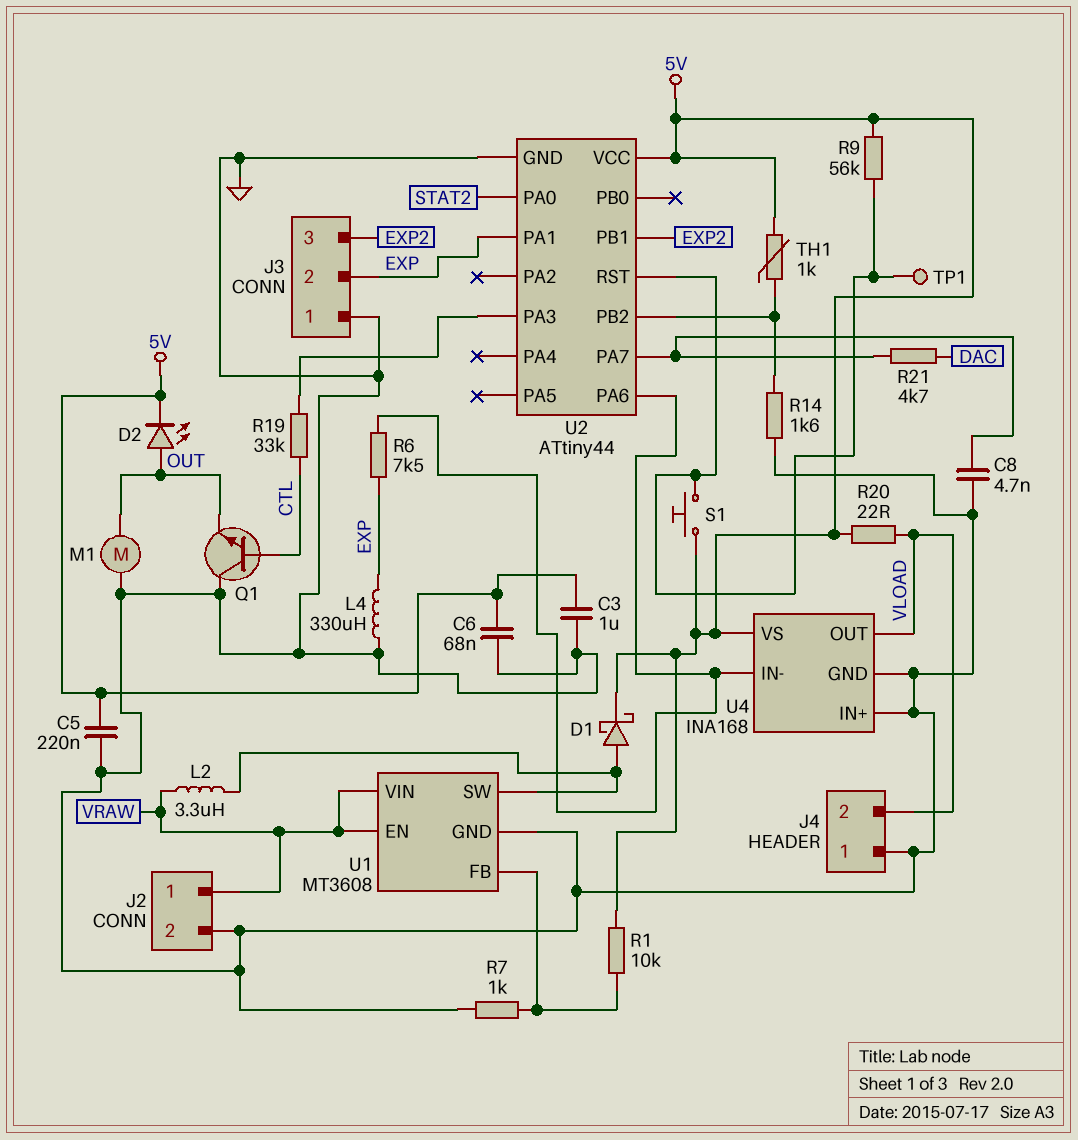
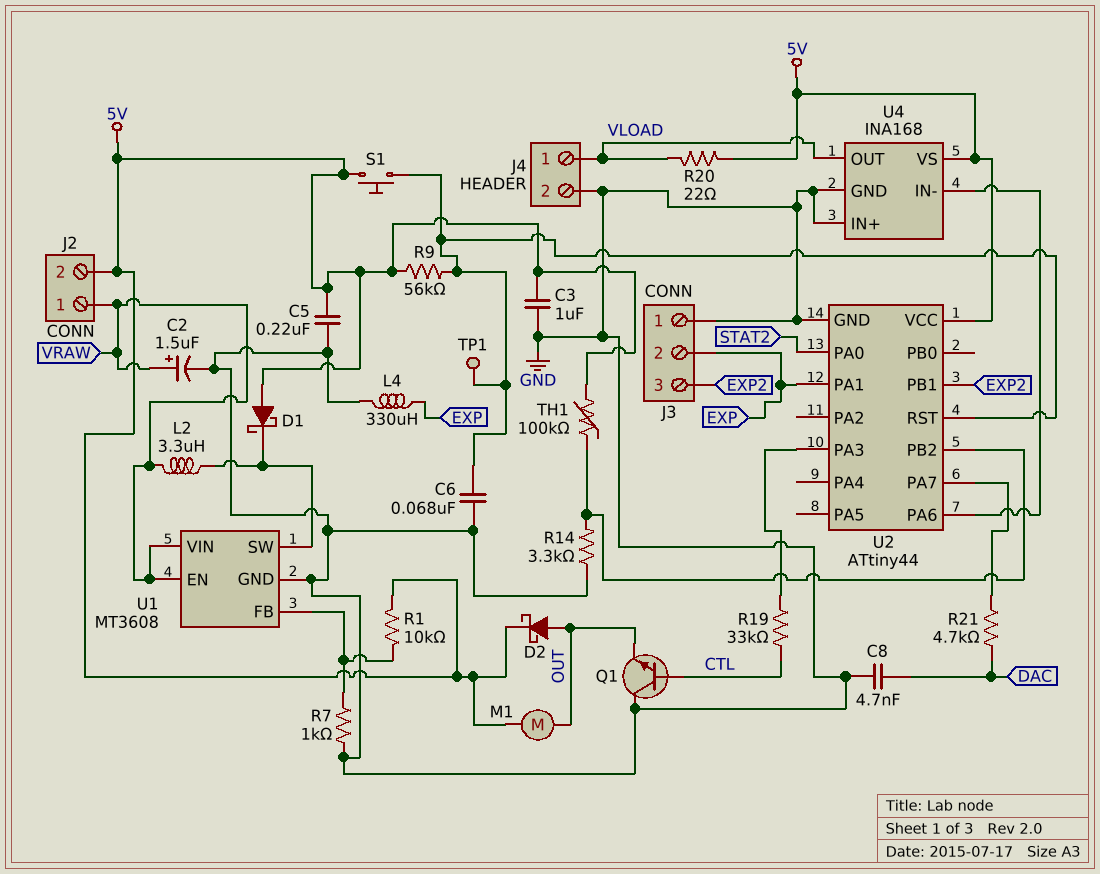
C2: none -> 1.5uF (plus VRAW, minus GND)
C6: 68nF (5V, GND) -> 68nF (GND, U2/RST)
C8: 4.7nF (GND, U2/PA7) -> 4.7nF (DAC, GND)
D1: schottky (A U1/SW, K 5V) -> schottky (A 5V, K U1/SW)
D2: LED (A OUT, K 5V) -> schottky (A OUT, K 5V)
J2 pin 2: GND -> 5V
J4 pin 1: GND -> VLOAD
J4 pin 2: VLOAD -> GND
M1: motor (GND, OUT) -> motor (5V, OUT)
R6: 7.5k (EXP, U2/PA6) -> none
R14: 1.6k (GND, U2/PB2) -> 3.3k (GND, U2/PB2)
TH1: 1k (5V, U2/PB2) -> 100k (5V, U2/PB2)

